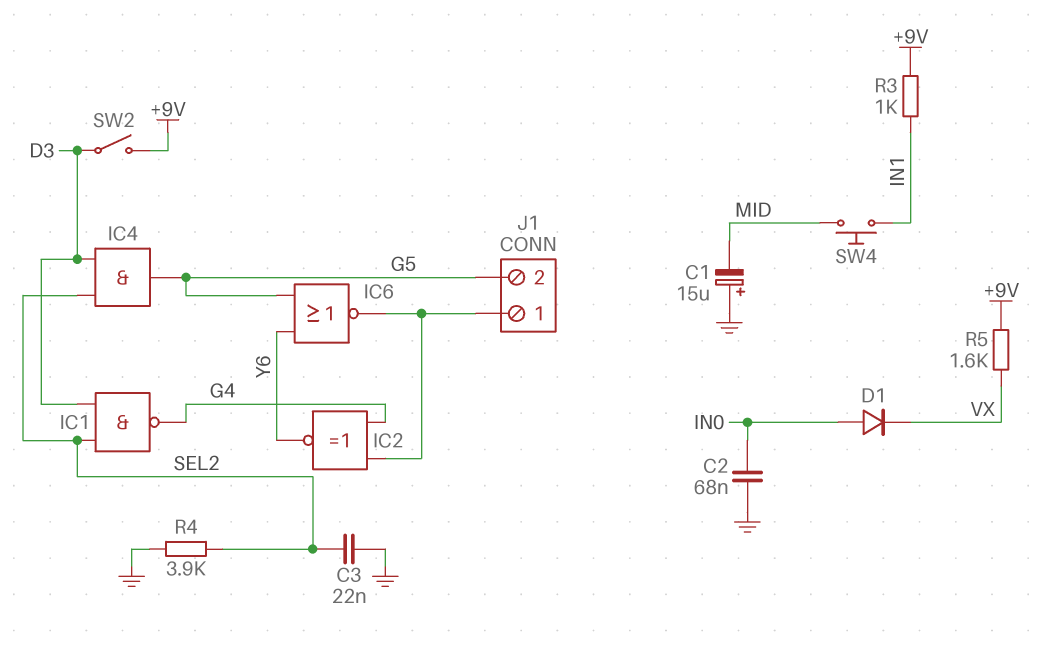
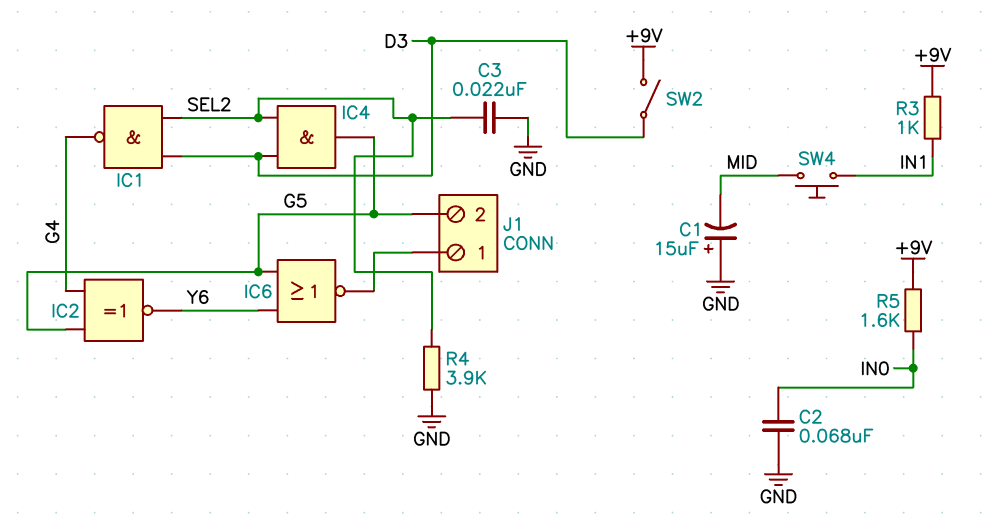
D1: diode (A IN0, K VX) -> none
IC2: XNOR (in G4, in J1/1, out Y6) -> XNOR (in G4, in G5, out Y6)
R5: 1.6k (+9V, VX) -> 1.6k (+9V, IN0)

